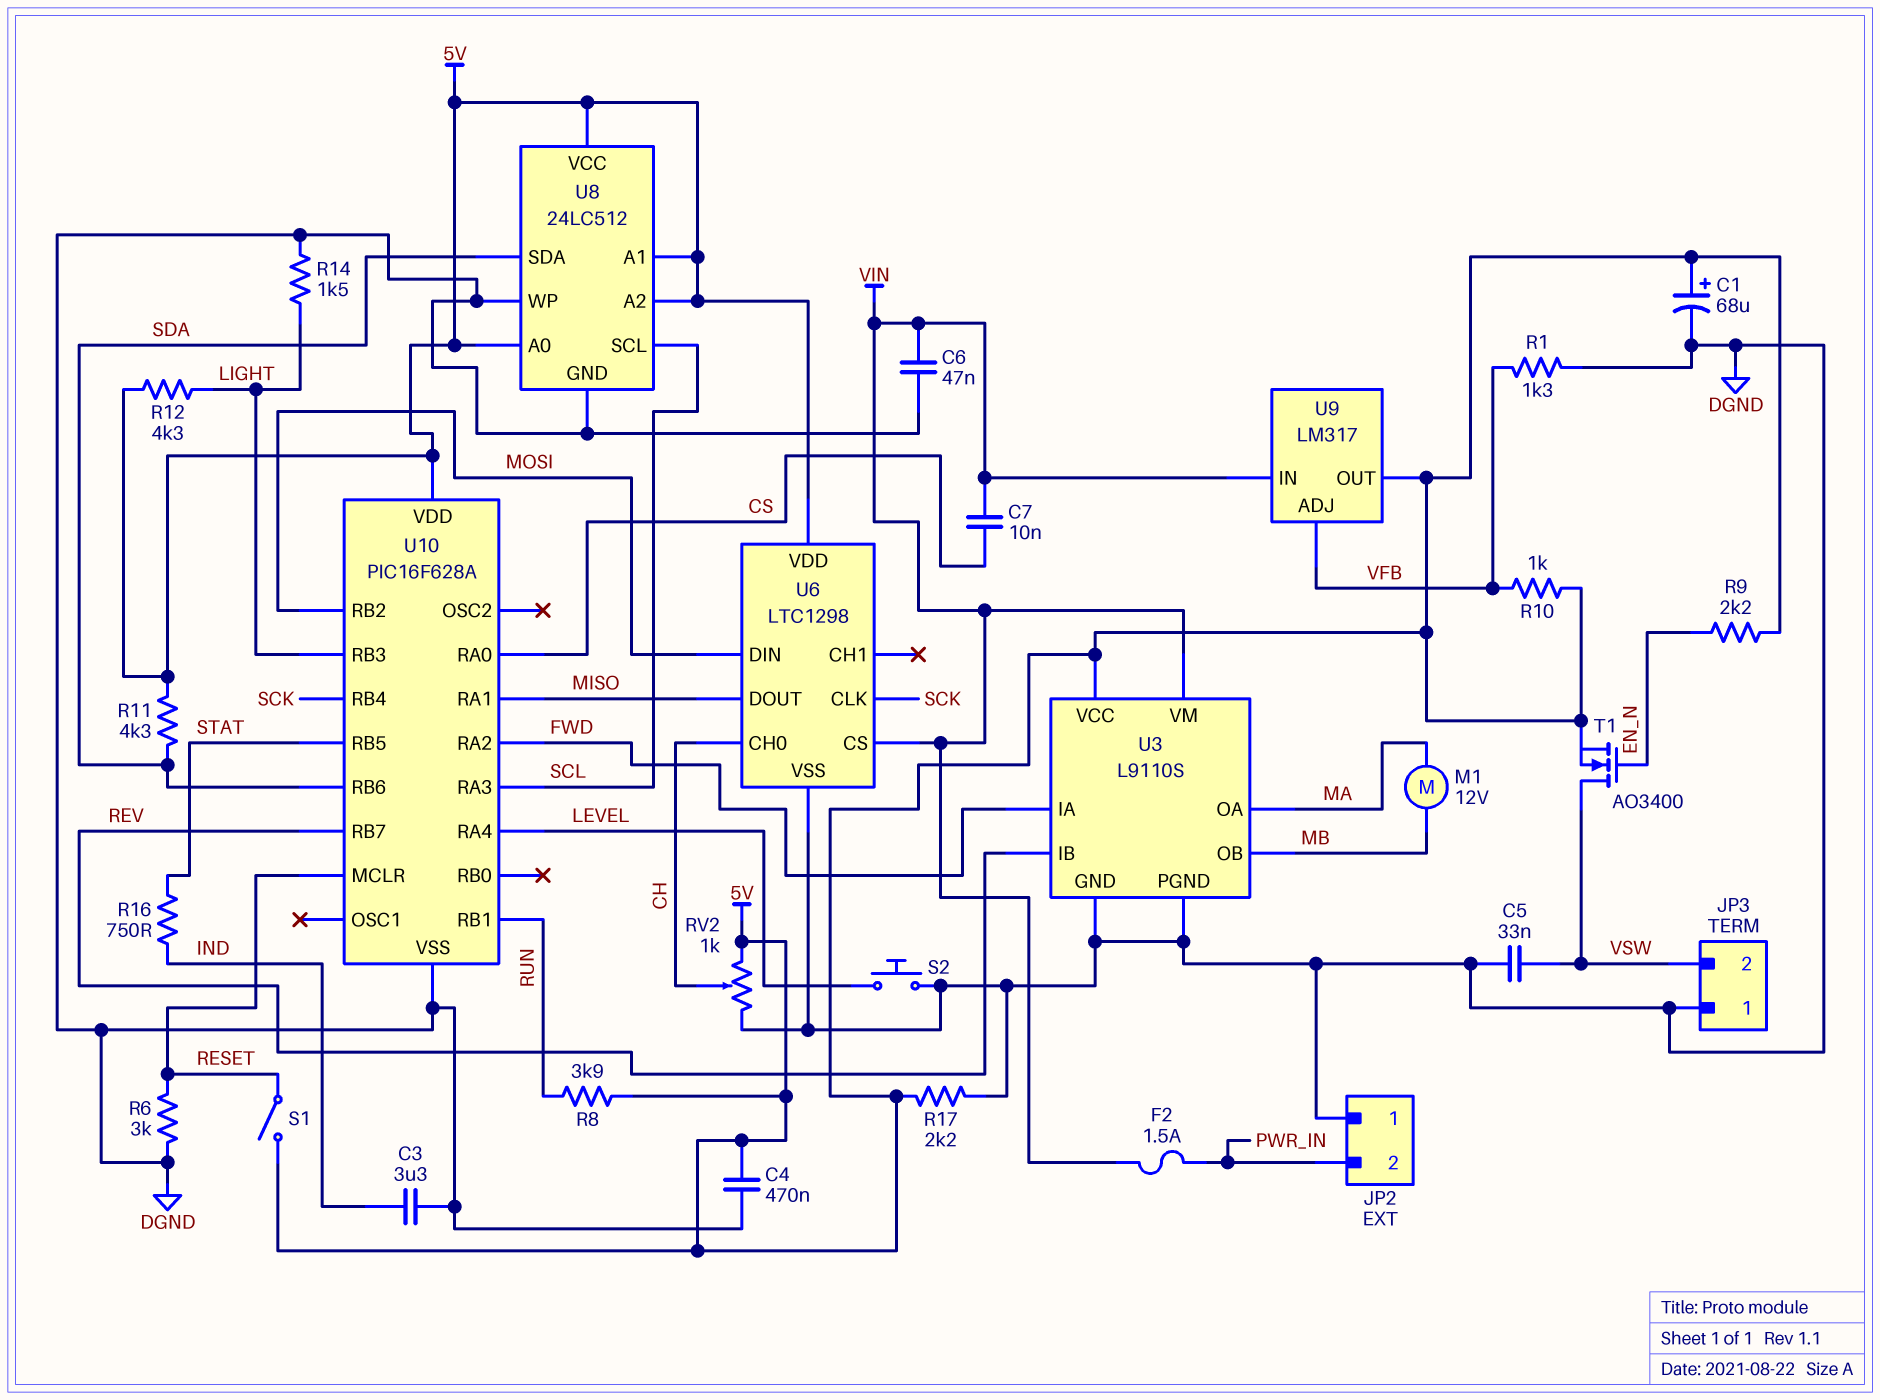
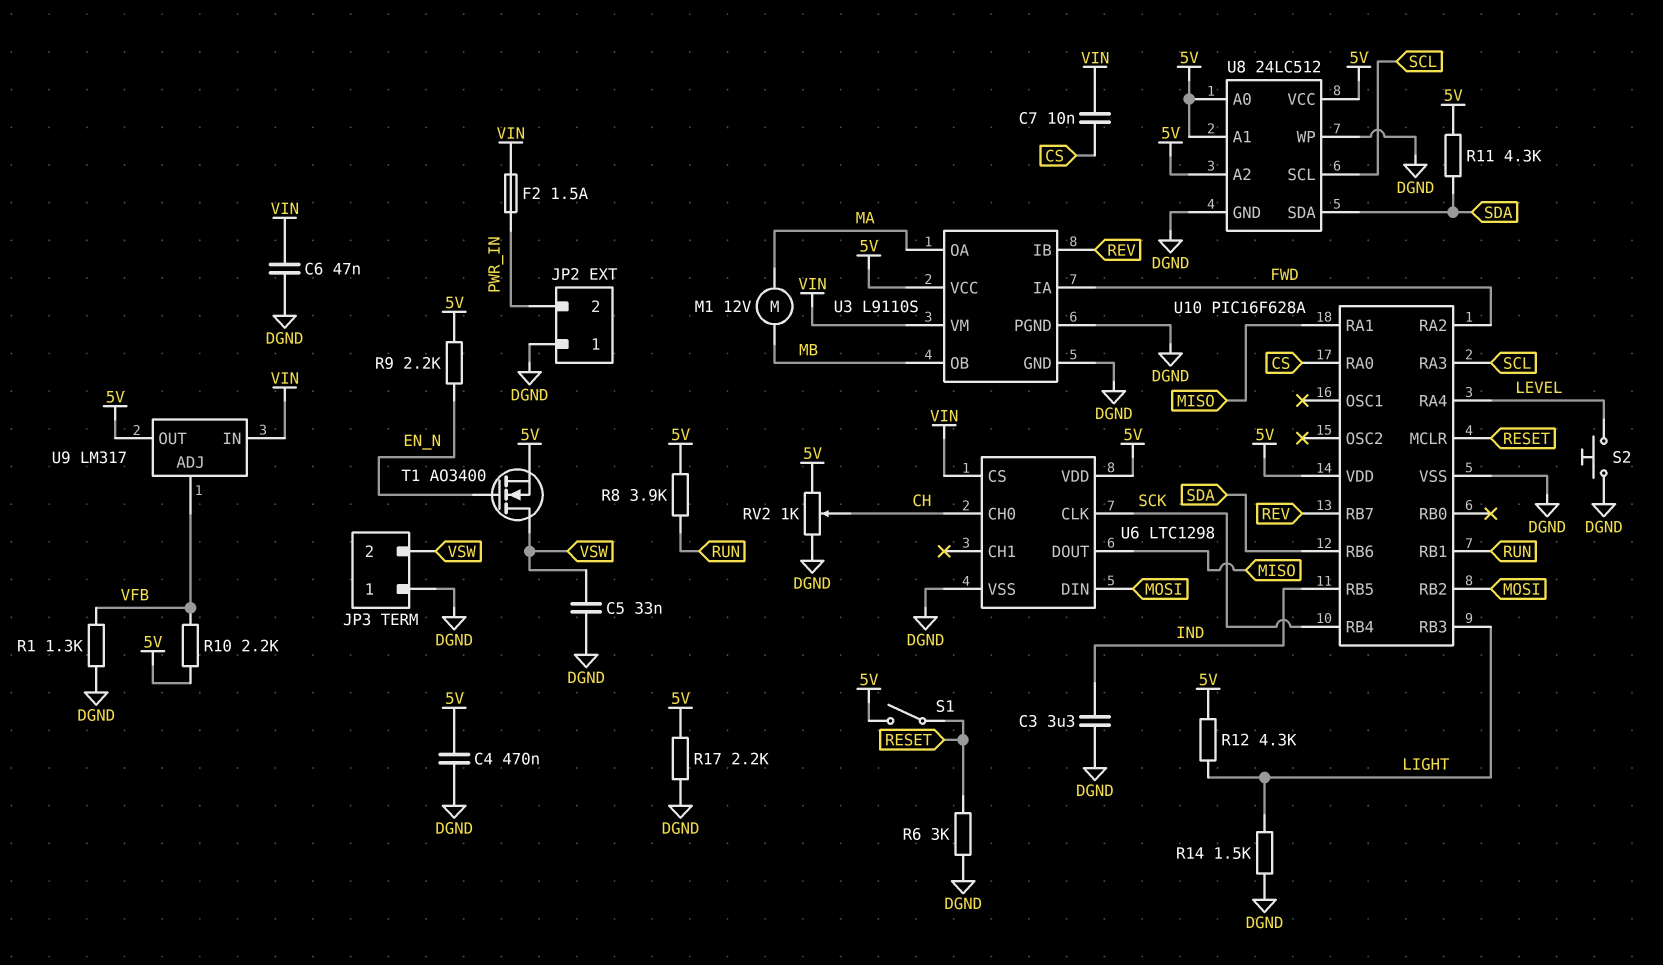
C1: 68uF (plus 5V, minus DGND) -> none
R10: 1k (5V, VFB) -> 2.2k (5V, VFB)
R16: 750 (IND, STAT) -> none
U10 pin RB5: STAT -> IND

